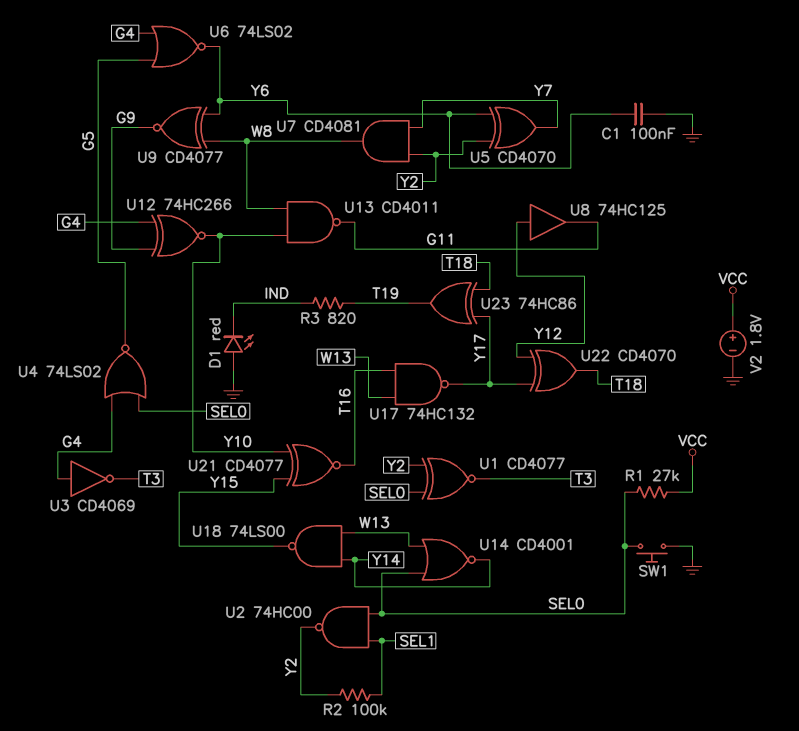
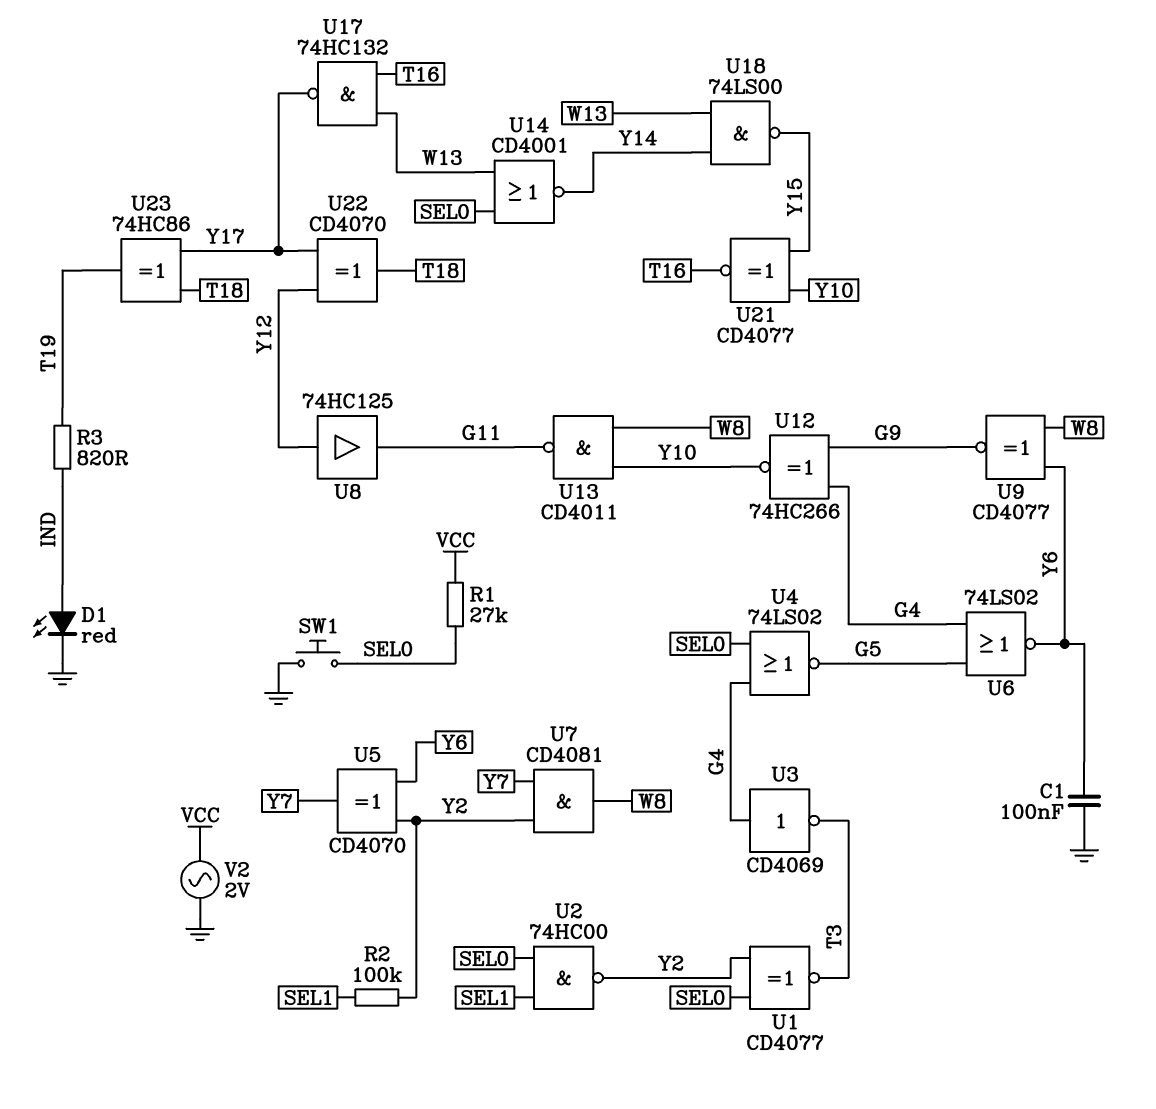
D1: LED red (A GND, K IND) -> LED red (A IND, K GND)
V2: 1.8V (plus VCC, minus GND) -> AC 2V (GND, VCC)

